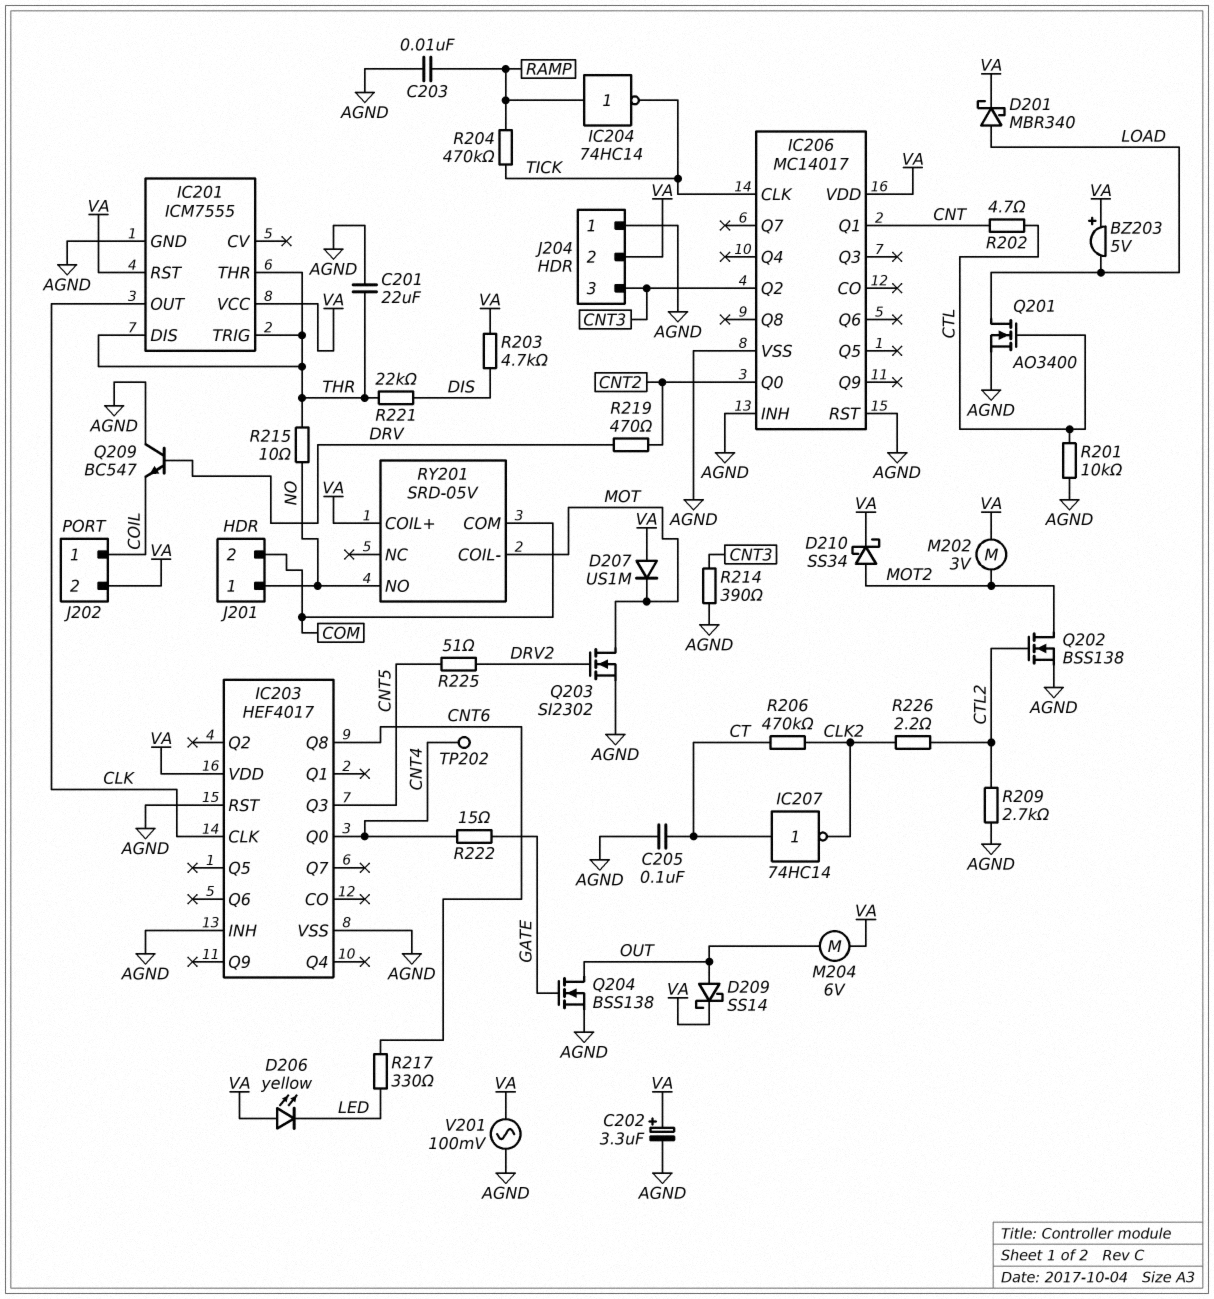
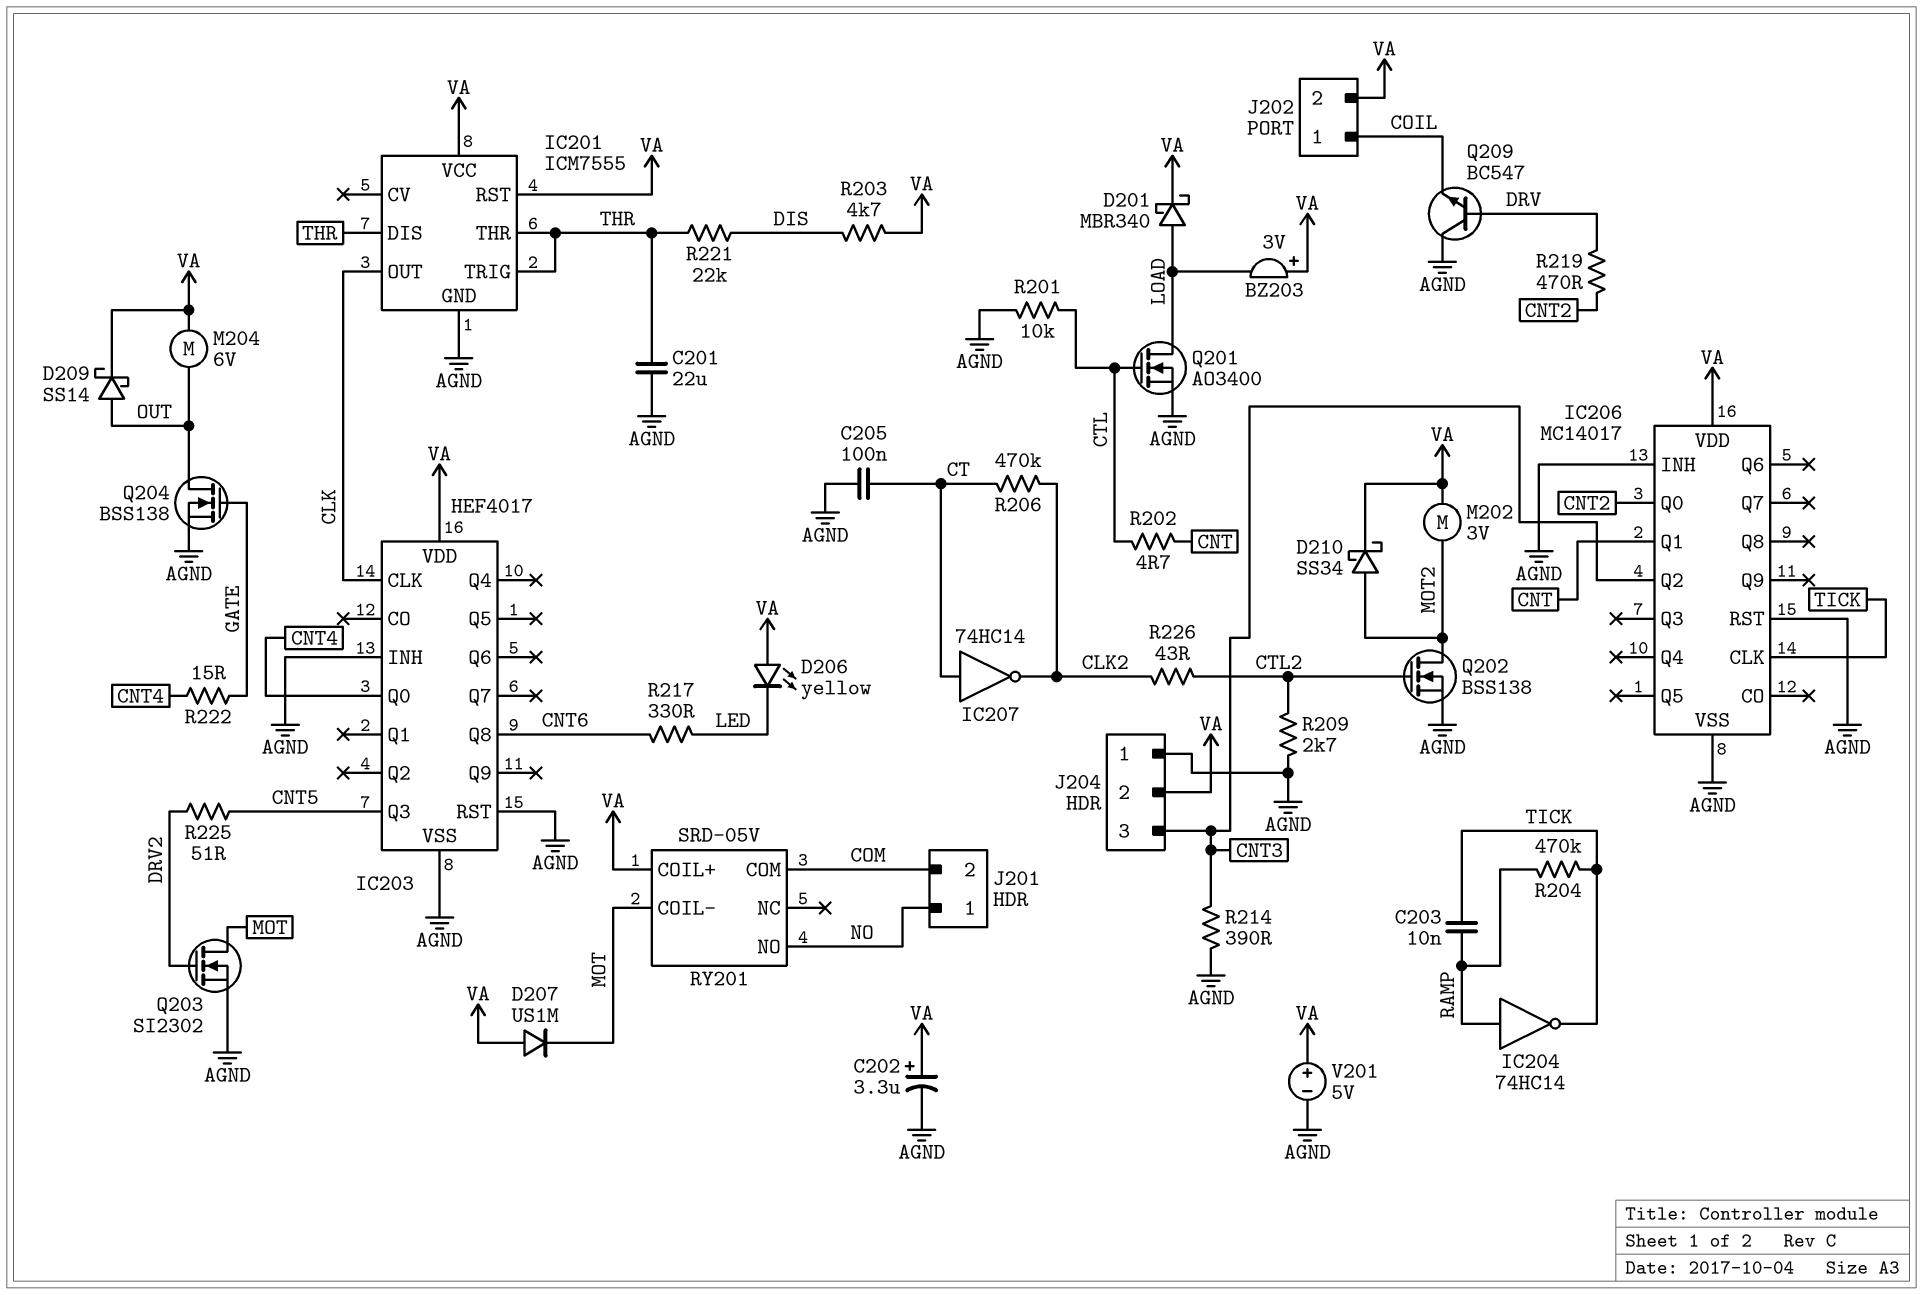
BZ203: buzzer 5V (plus VA, minus LOAD) -> buzzer 3V (plus VA, minus LOAD)
C203: 10nF (AGND, RAMP) -> 10nF (RAMP, TICK)
R215: 10 (NO, THR) -> none
R226: 2.2 (CLK2, CTL2) -> 43 (CLK2, CTL2)
TP202: test point (CNT4) -> none
V201: AC 100mV (AGND, VA) -> 5V (plus VA, minus AGND)

